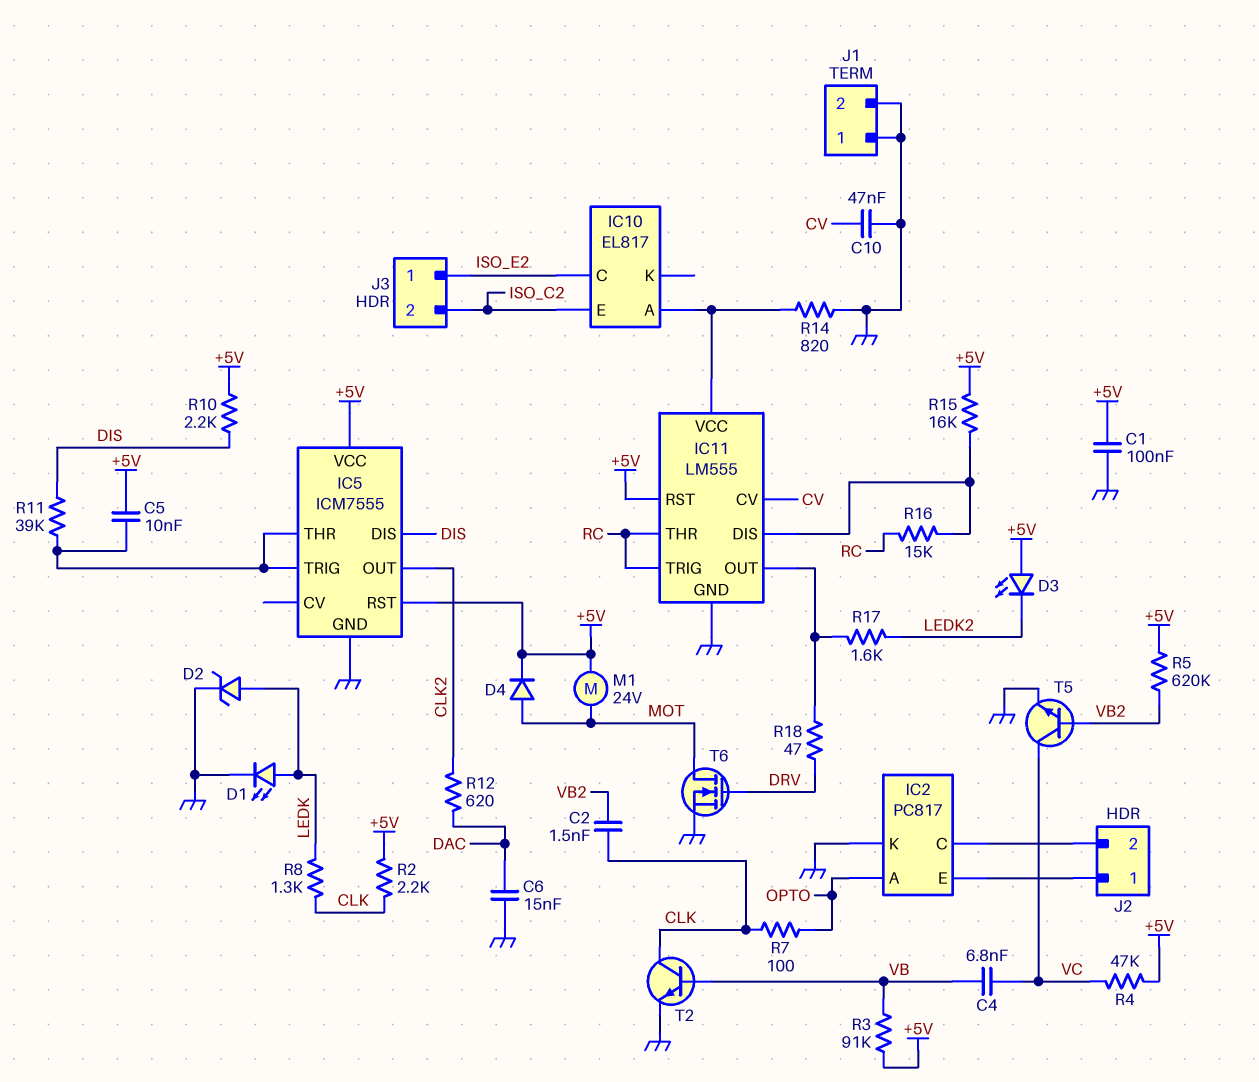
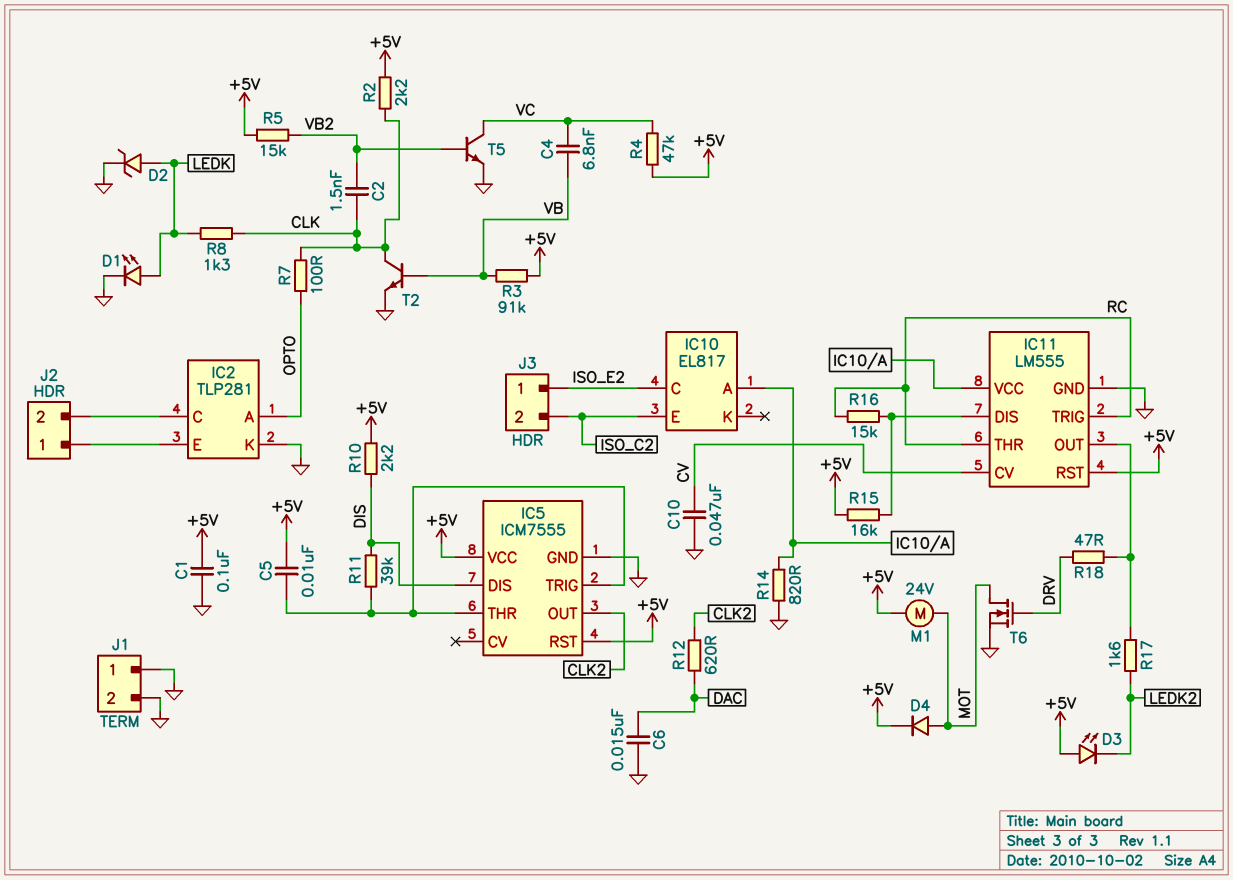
IC2: PC817 -> TLP281
R5: 620k (+5V, VB2) -> 15k (+5V, VB2)

